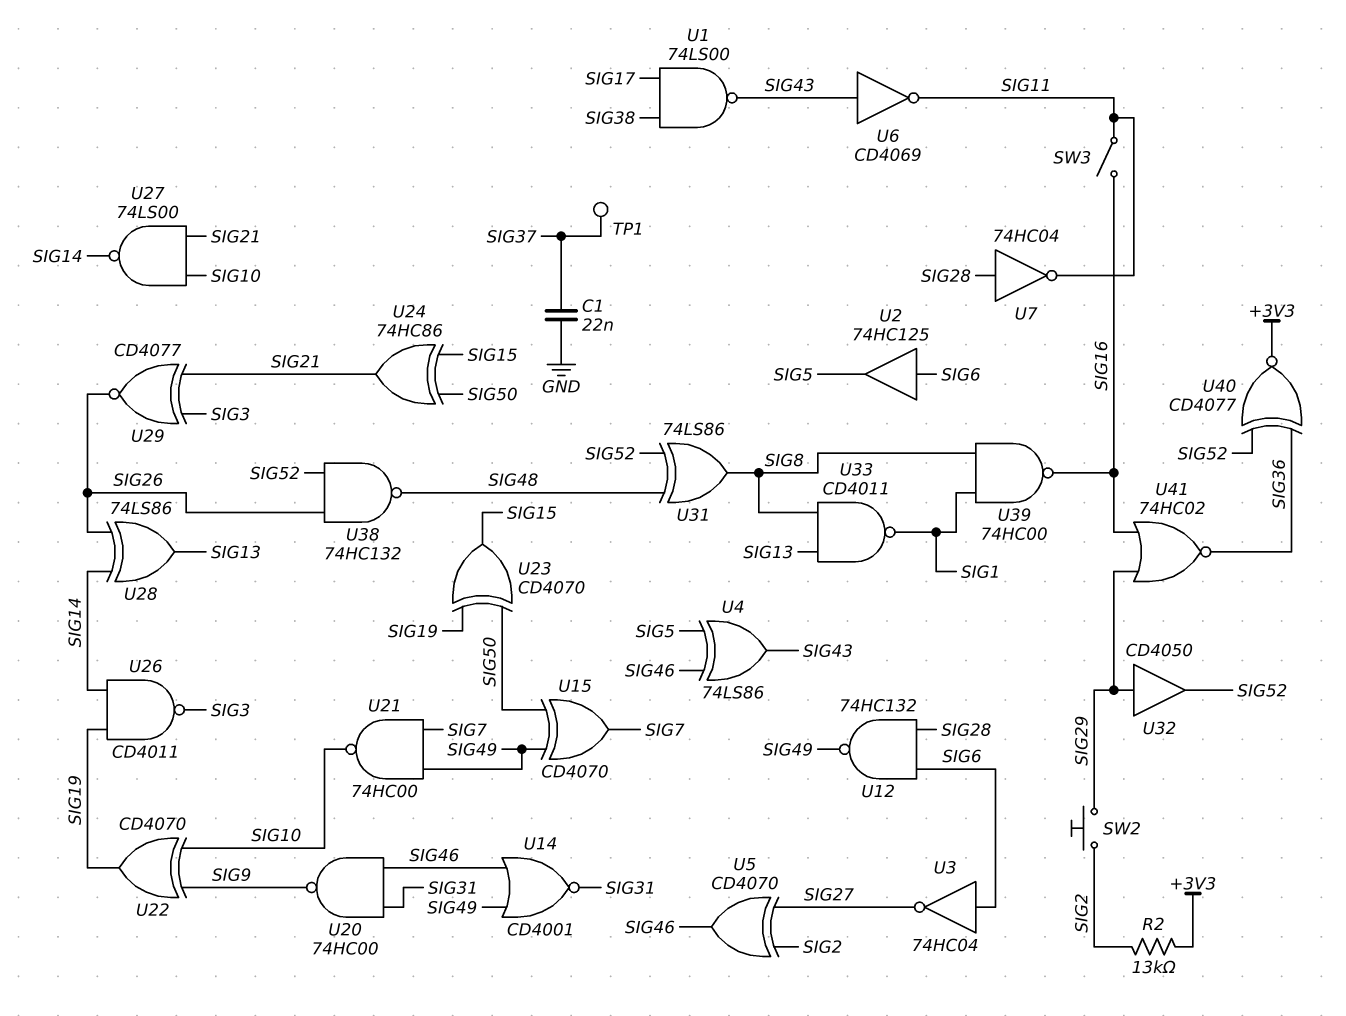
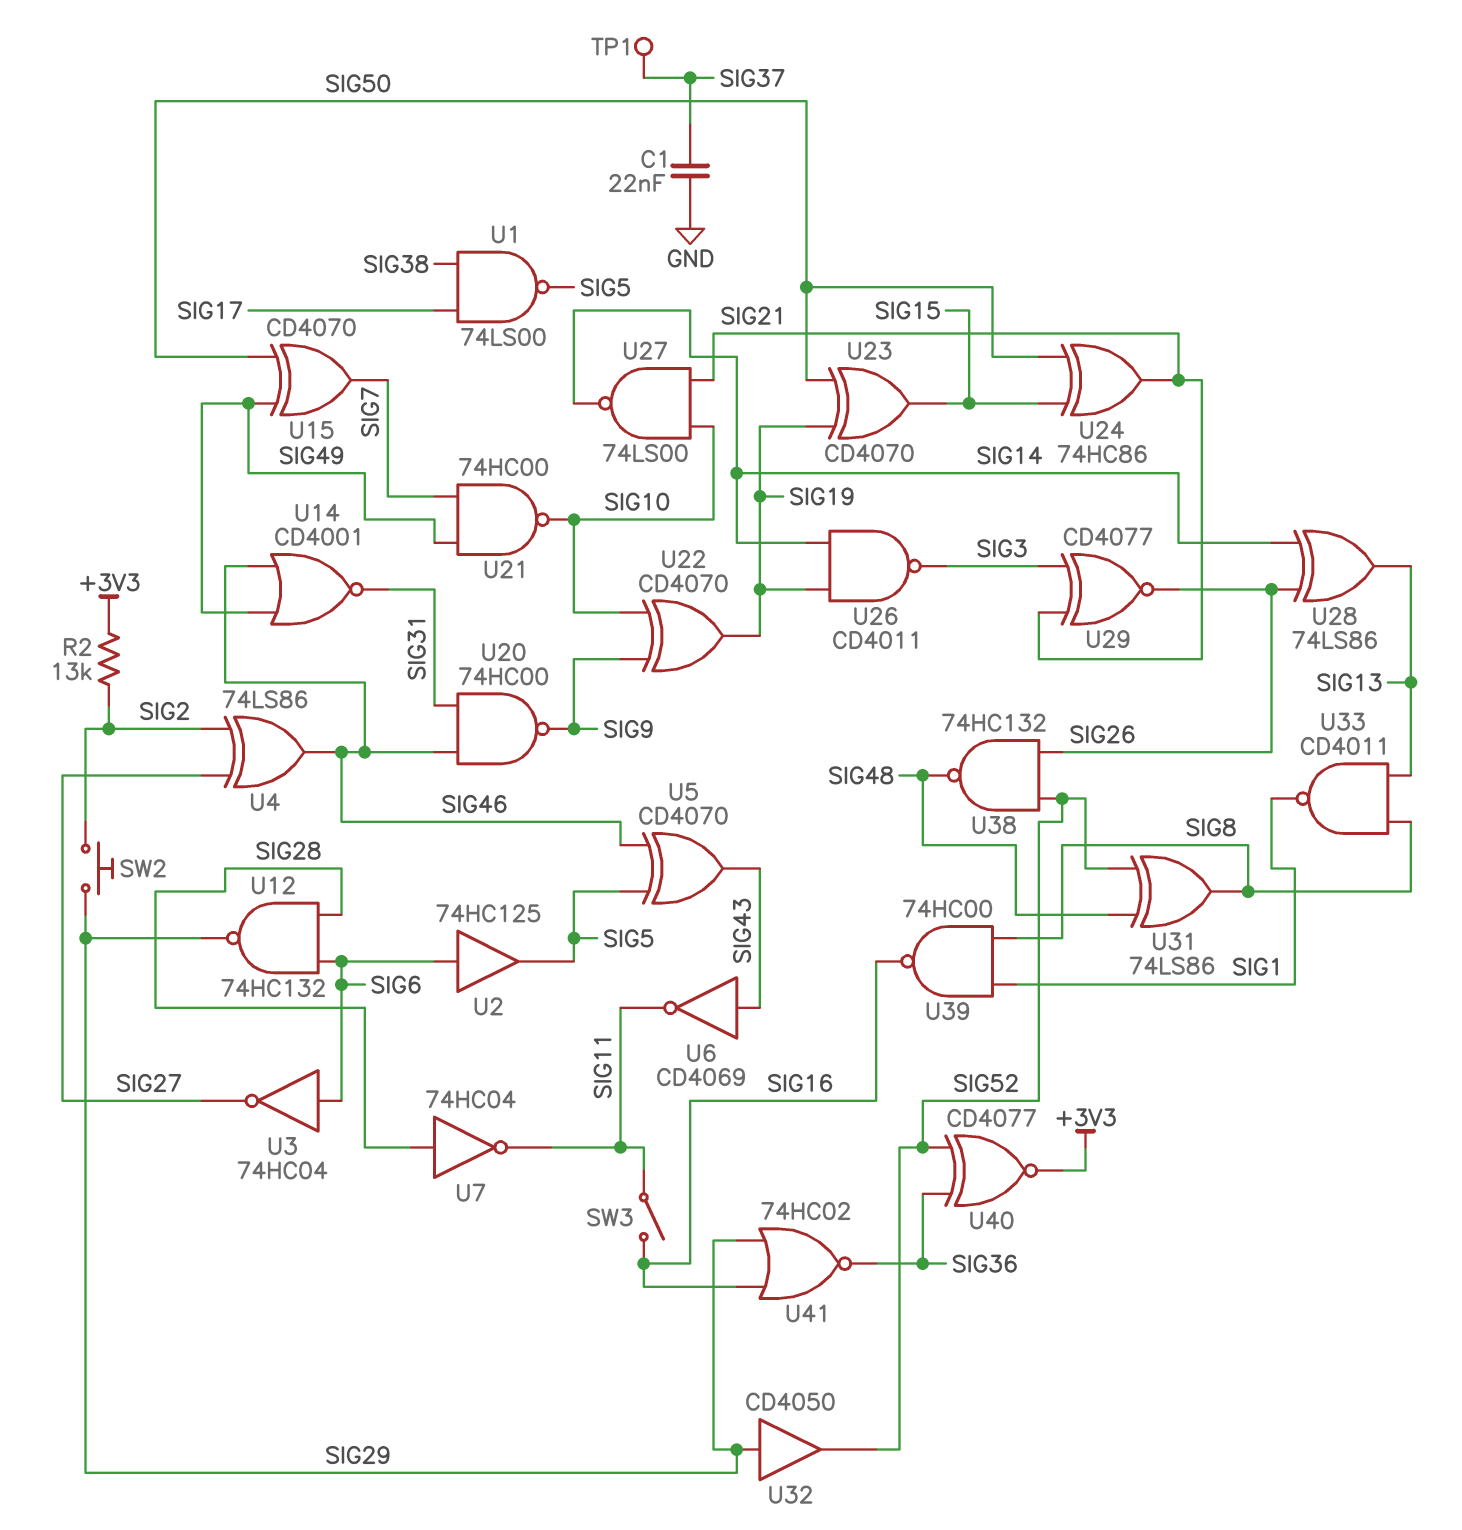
U1: NAND 74LS00 (in SIG17, in SIG38, out SIG43) -> NAND 74LS00 (in SIG17, in SIG38, out SIG5)
U4: XOR 74LS86 (in SIG5, in SIG46, out SIG43) -> XOR 74LS86 (in SIG2, in SIG27, out SIG46)
U5: XOR CD4070 (in SIG2, in SIG27, out SIG46) -> XOR CD4070 (in SIG5, in SIG46, out SIG43)
U12: NAND 74HC132 (in SIG6, in SIG28, out SIG49) -> NAND 74HC132 (in SIG6, in SIG28, out SIG29)

